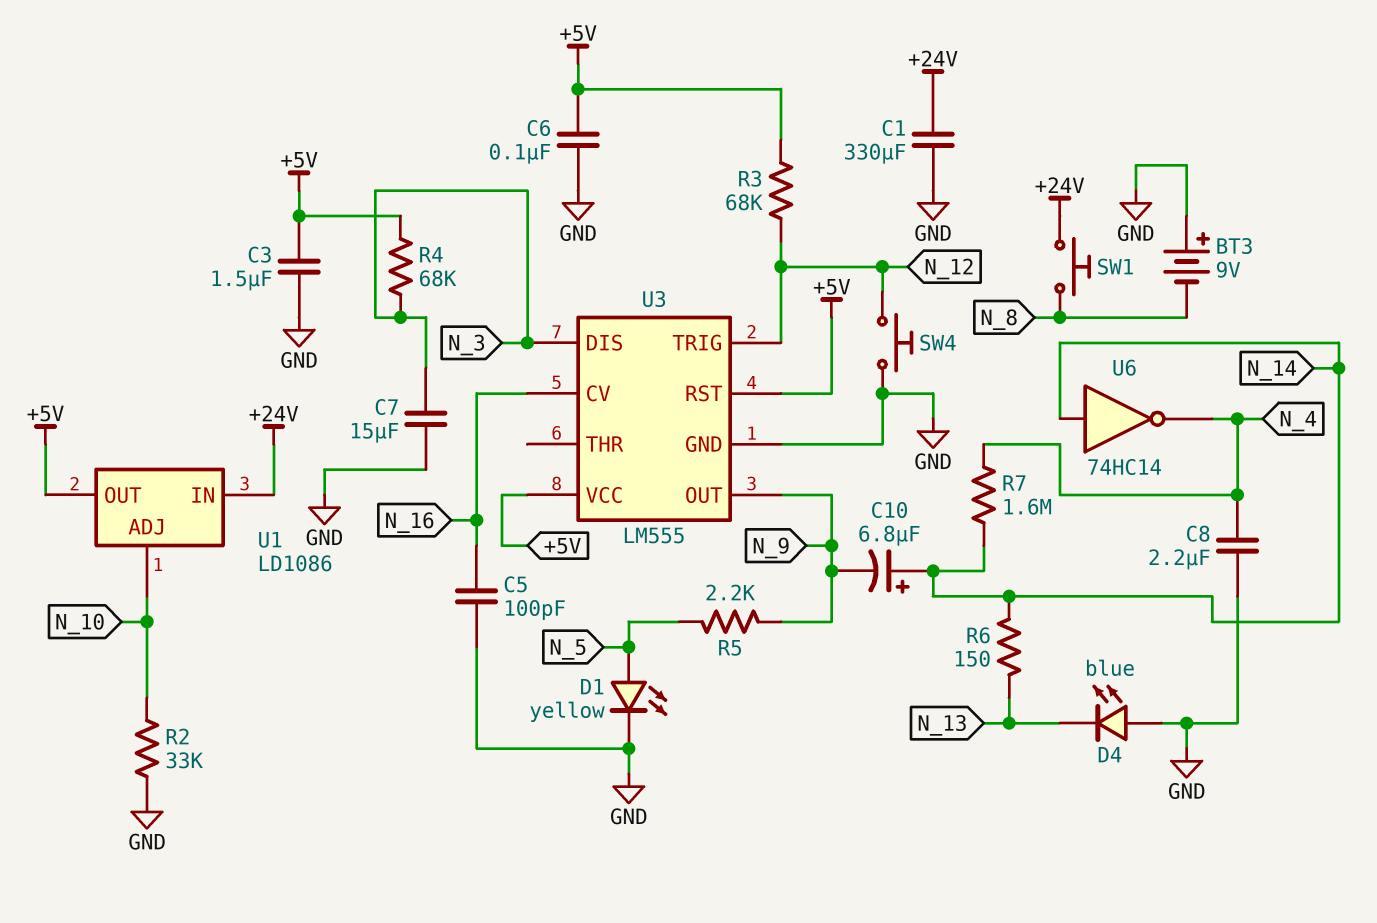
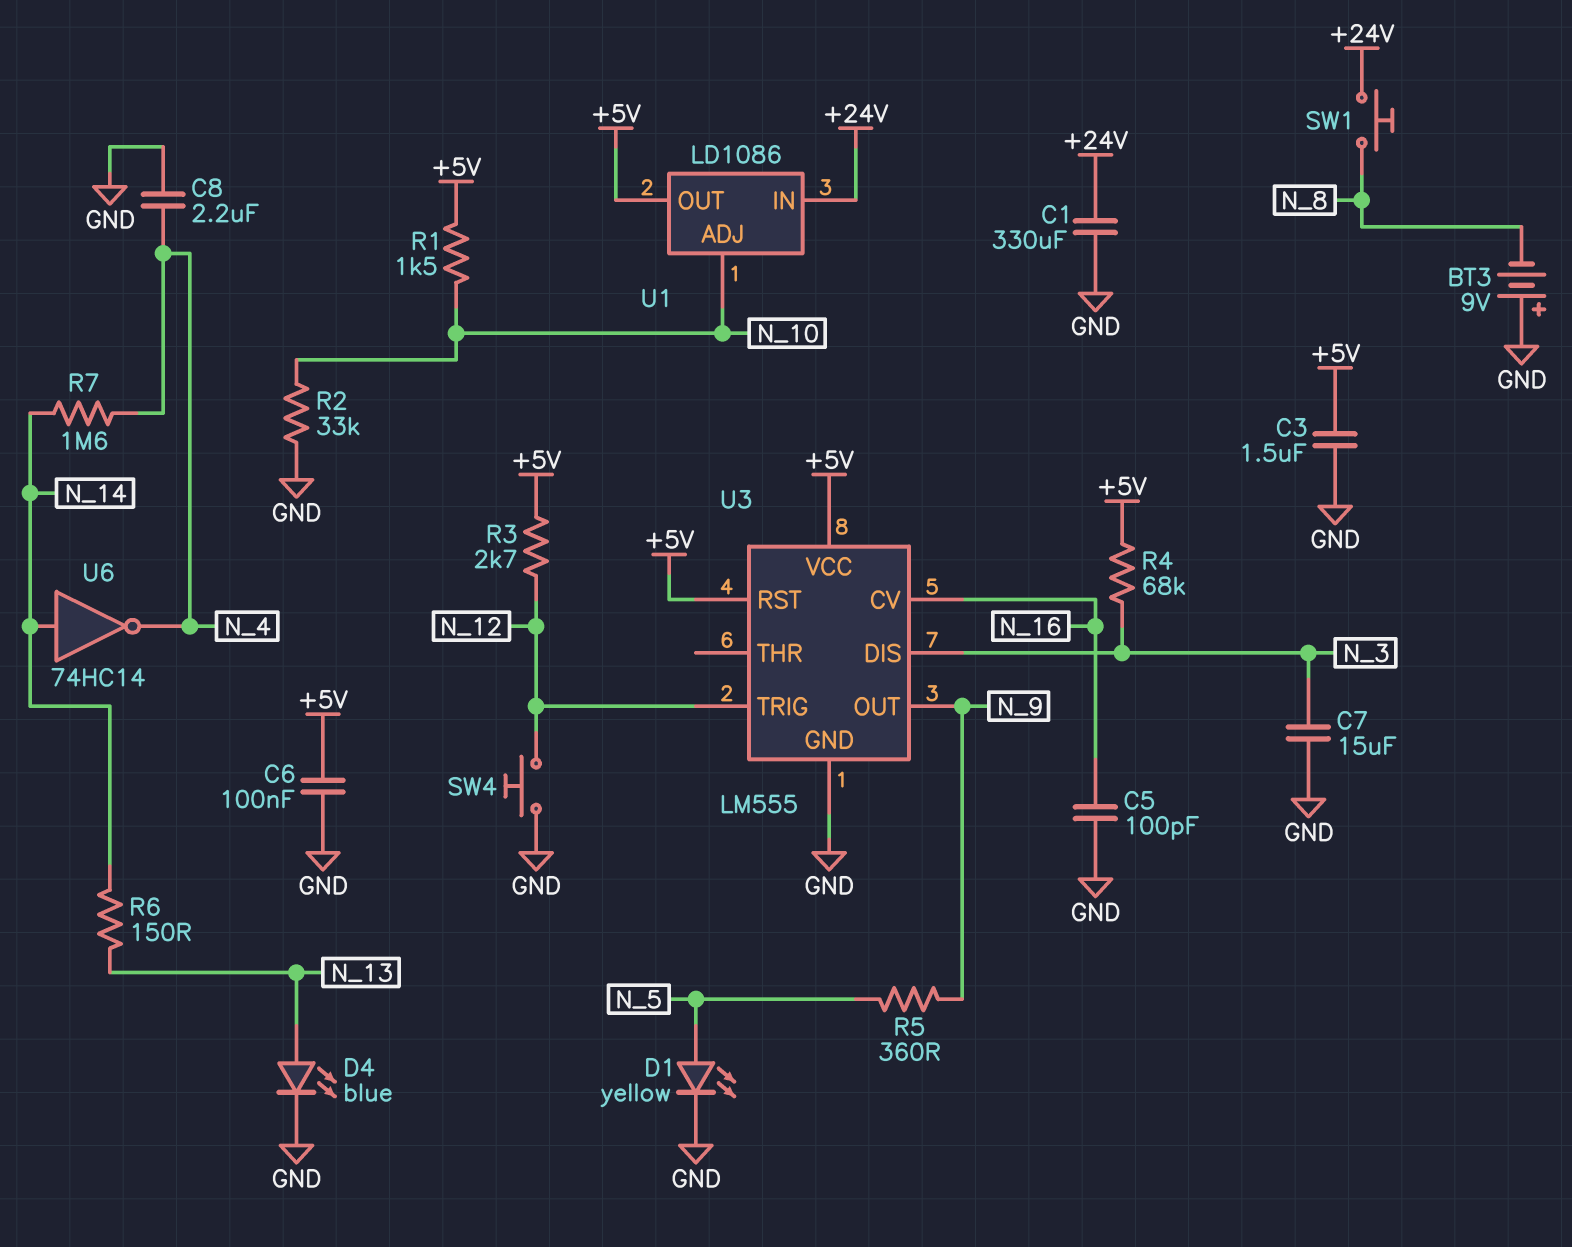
C10: 6.8uF (plus N_14, minus N_9) -> none
D4: LED blue (A GND, K N_13) -> LED blue (A N_13, K GND)
R1: none -> 1.5k (+5V, N_10)
R3: 68k (+5V, N_12) -> 2.7k (+5V, N_12)
R5: 2.2k (N_5, N_9) -> 360 (N_5, N_9)

